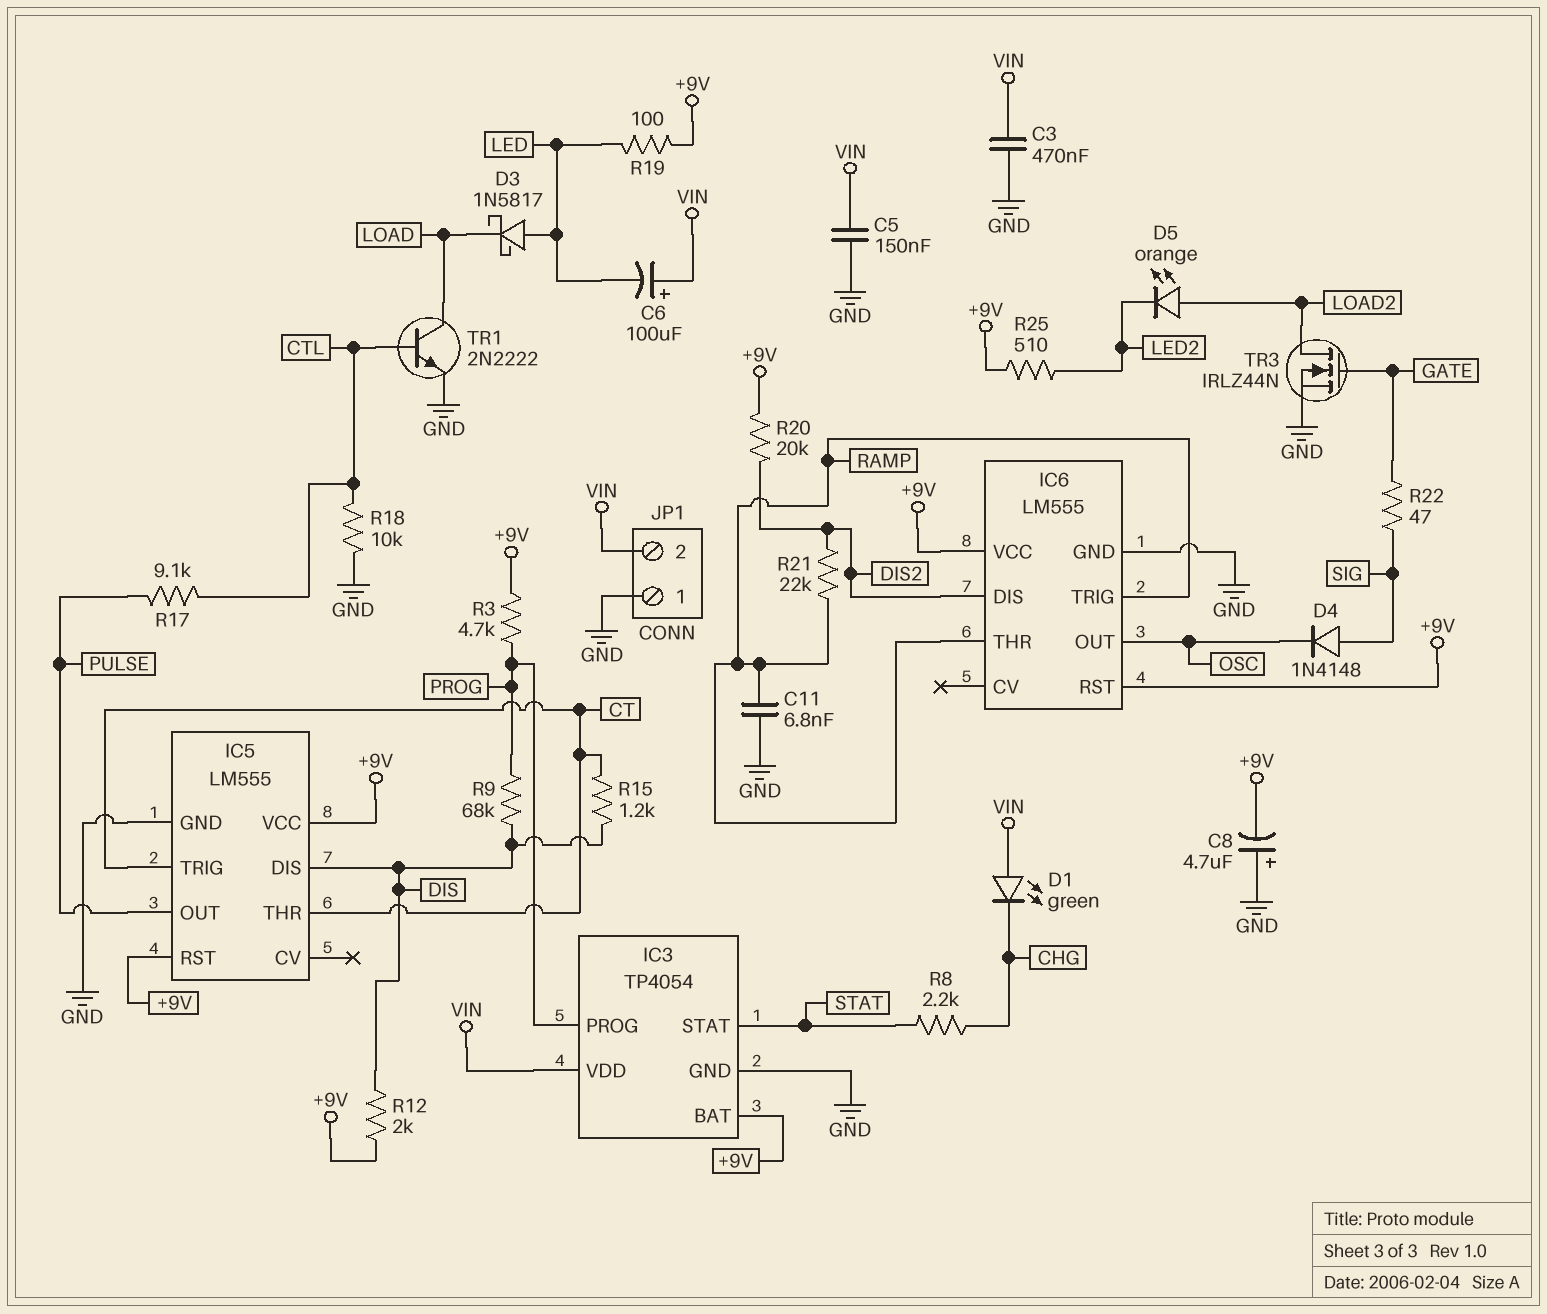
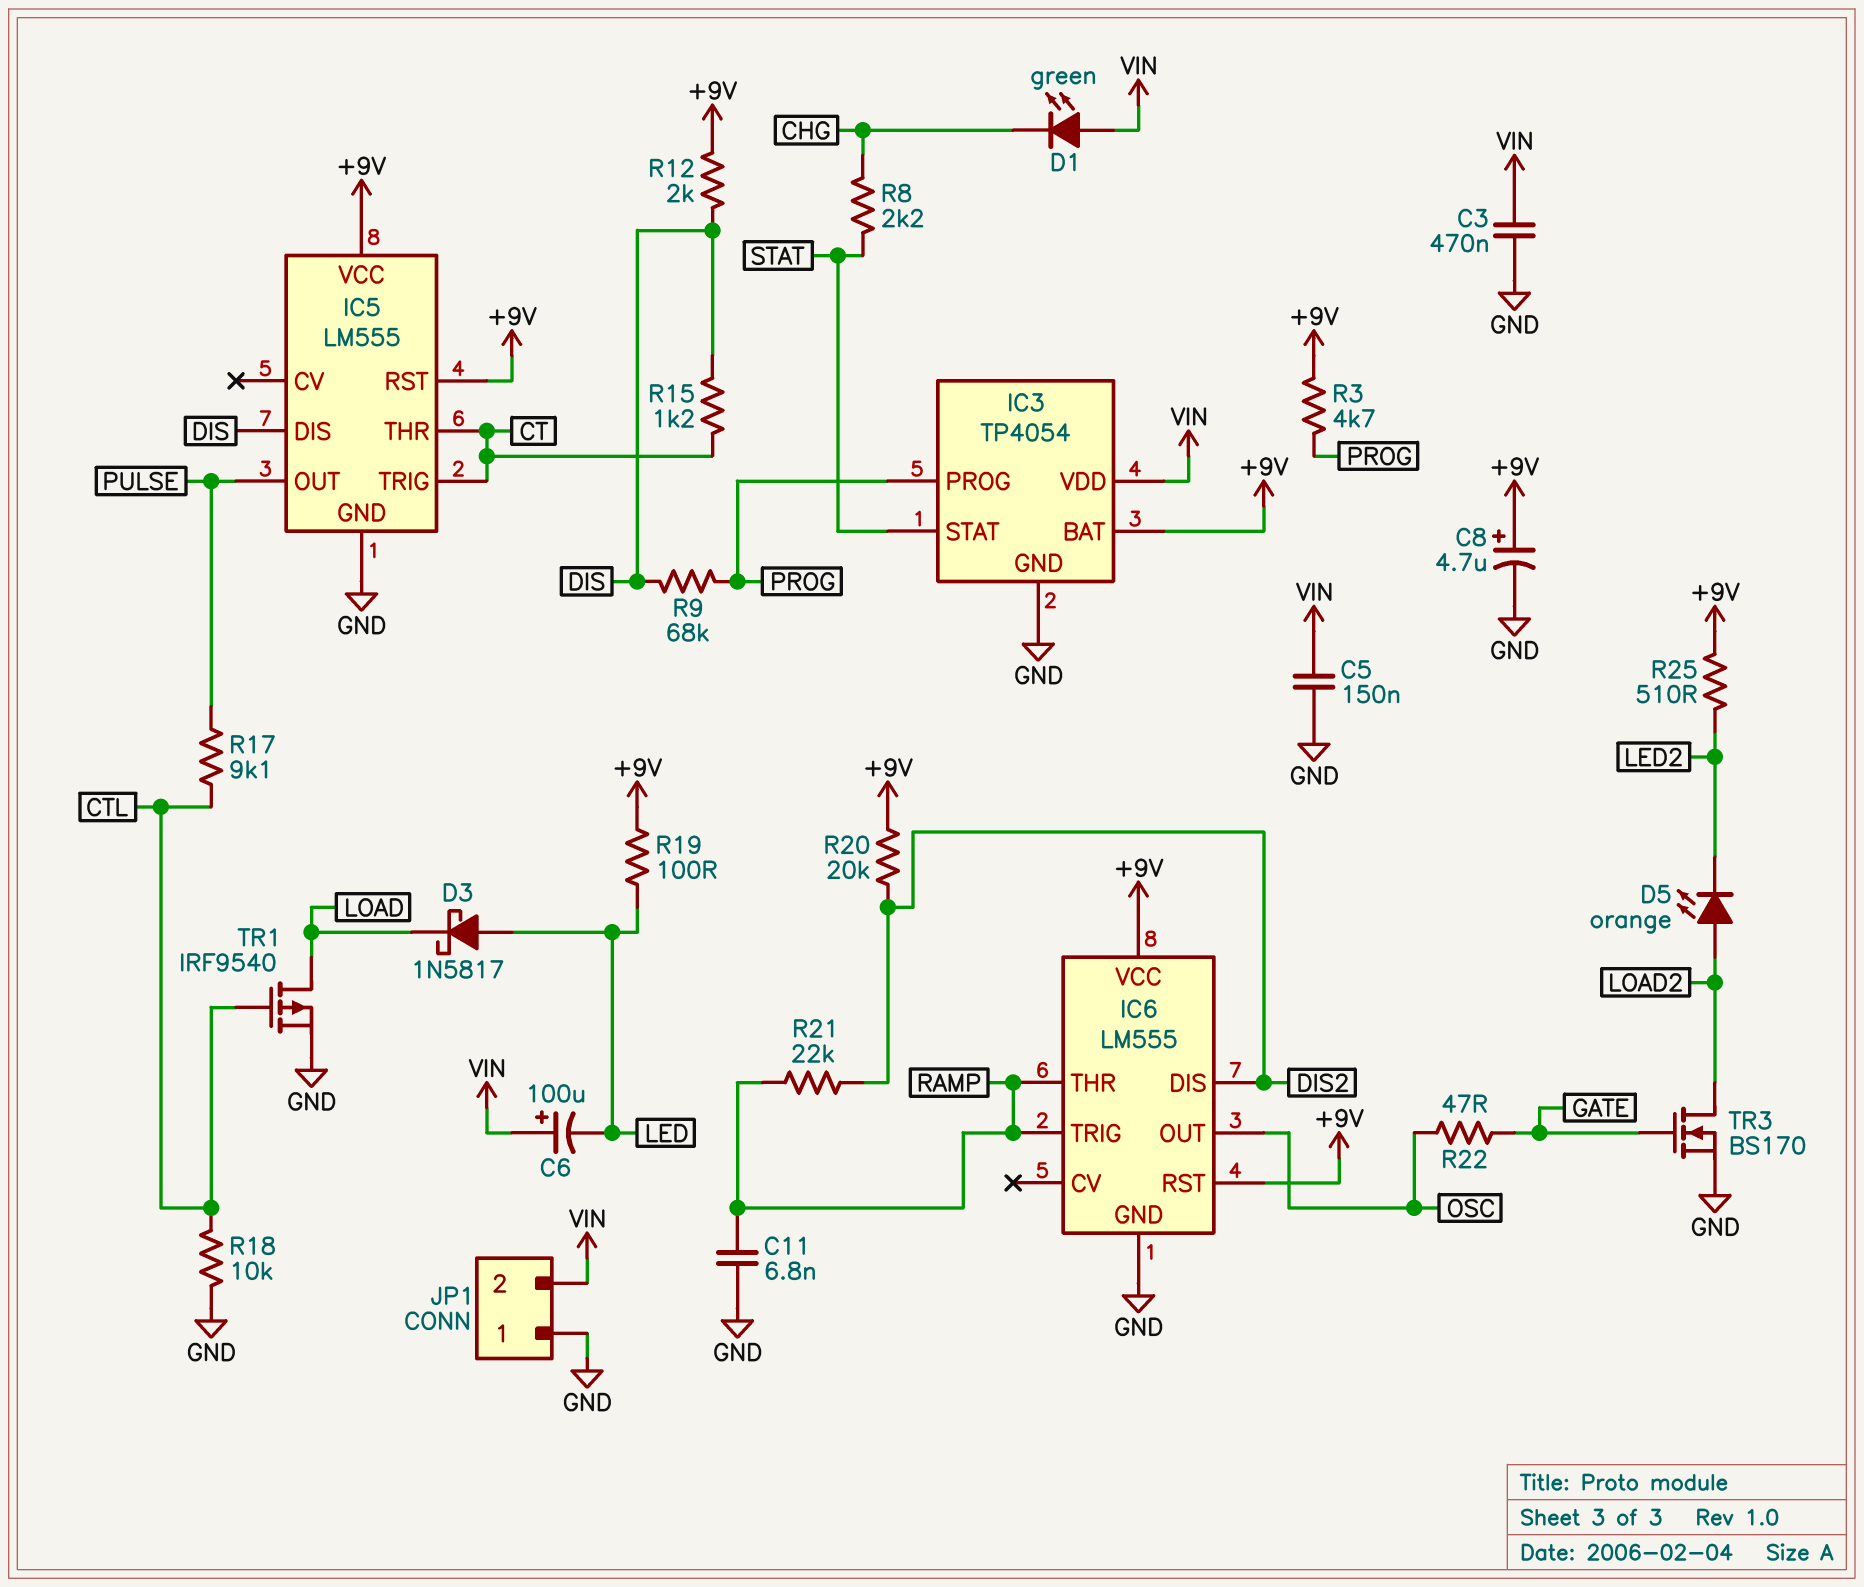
C8: 4.7uF (plus GND, minus +9V) -> 4.7uF (plus +9V, minus GND)
D4: diode 1N4148 (A SIG, K OSC) -> none
R22: 47 (GATE, SIG) -> 47 (GATE, OSC)
TR1: NPN 2N2222 (B CTL, C LOAD, E GND) -> PMOS IRF9540 (G CTL, D LOAD, S GND)
TR3: NMOS IRLZ44N (G GATE, D LOAD2, S GND) -> NMOS BS170 (G GATE, D LOAD2, S GND)

